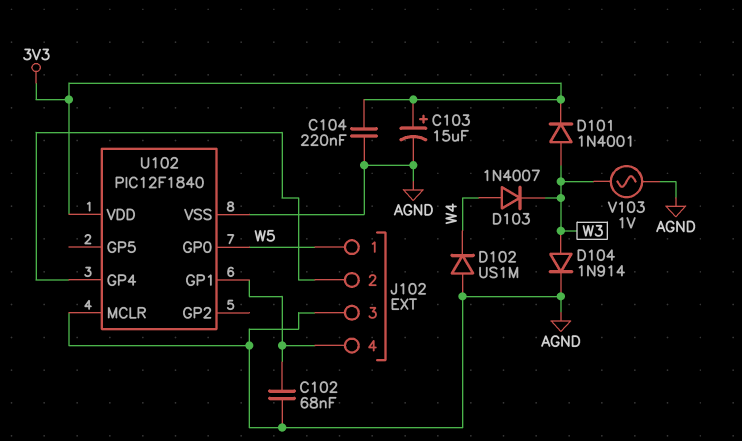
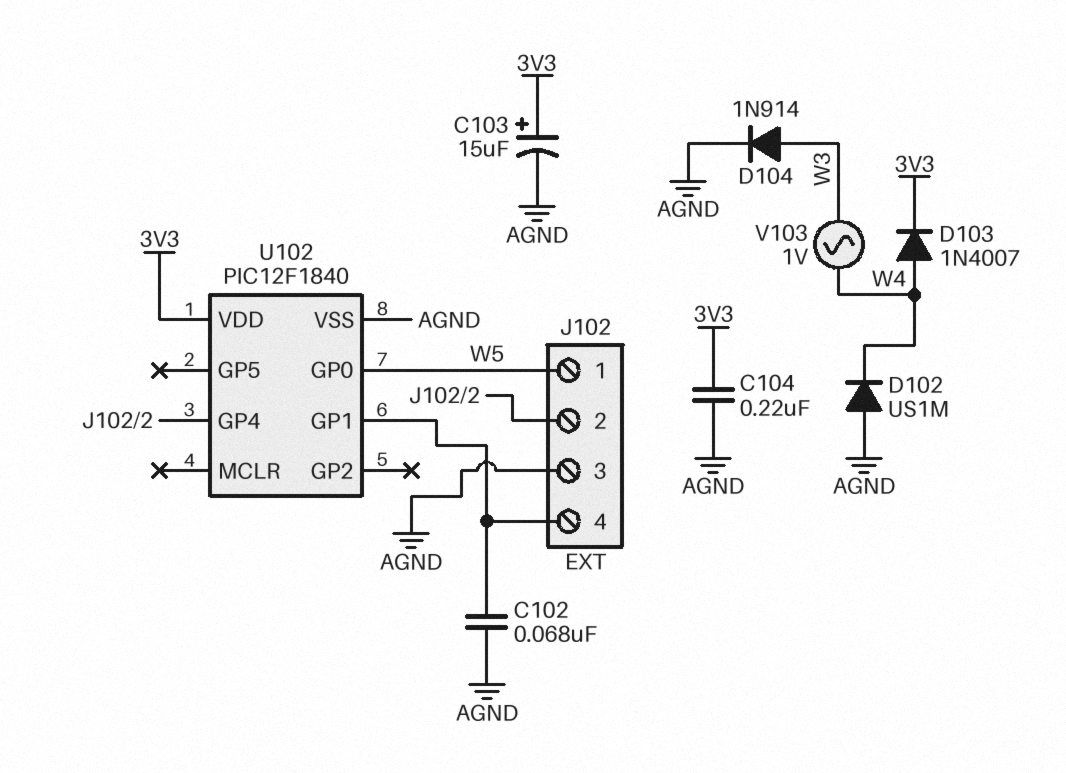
D101: diode 1N4001 (A W3, K 3V3) -> none
D103: diode 1N4007 (A W4, K W3) -> diode 1N4007 (A W4, K 3V3)
U102 pin MCLR: AGND -> none
V103: AC 1V (AGND, W3) -> AC 1V (W3, W4)

